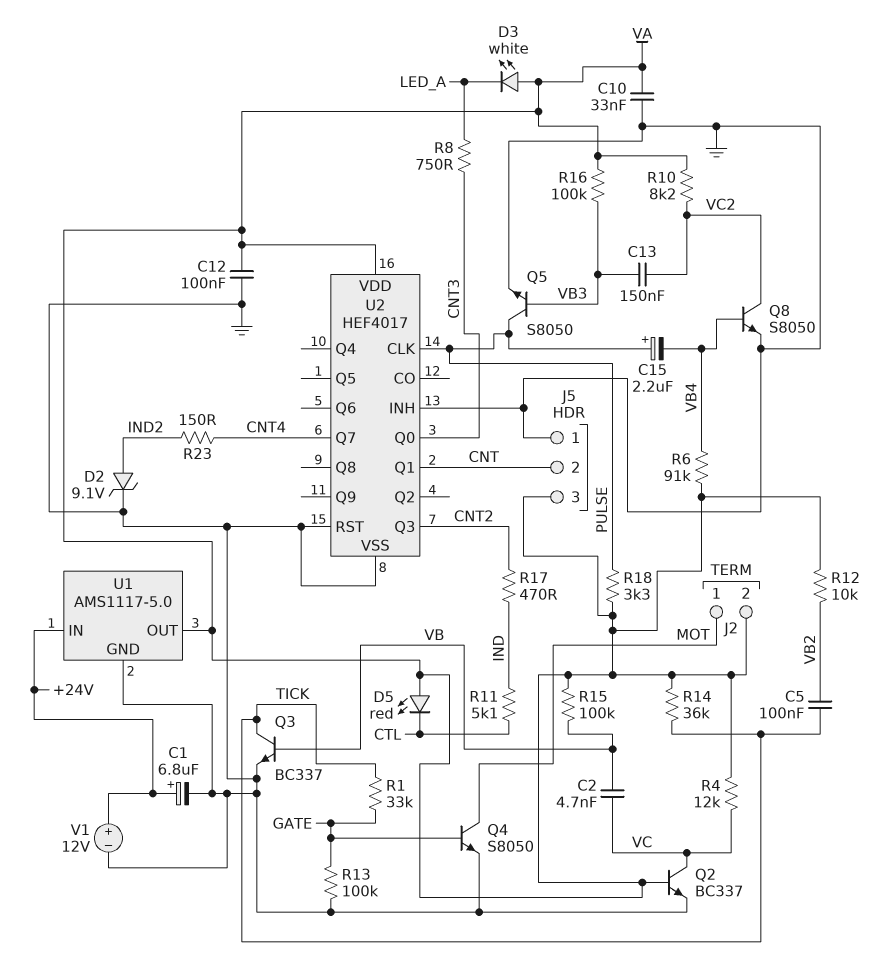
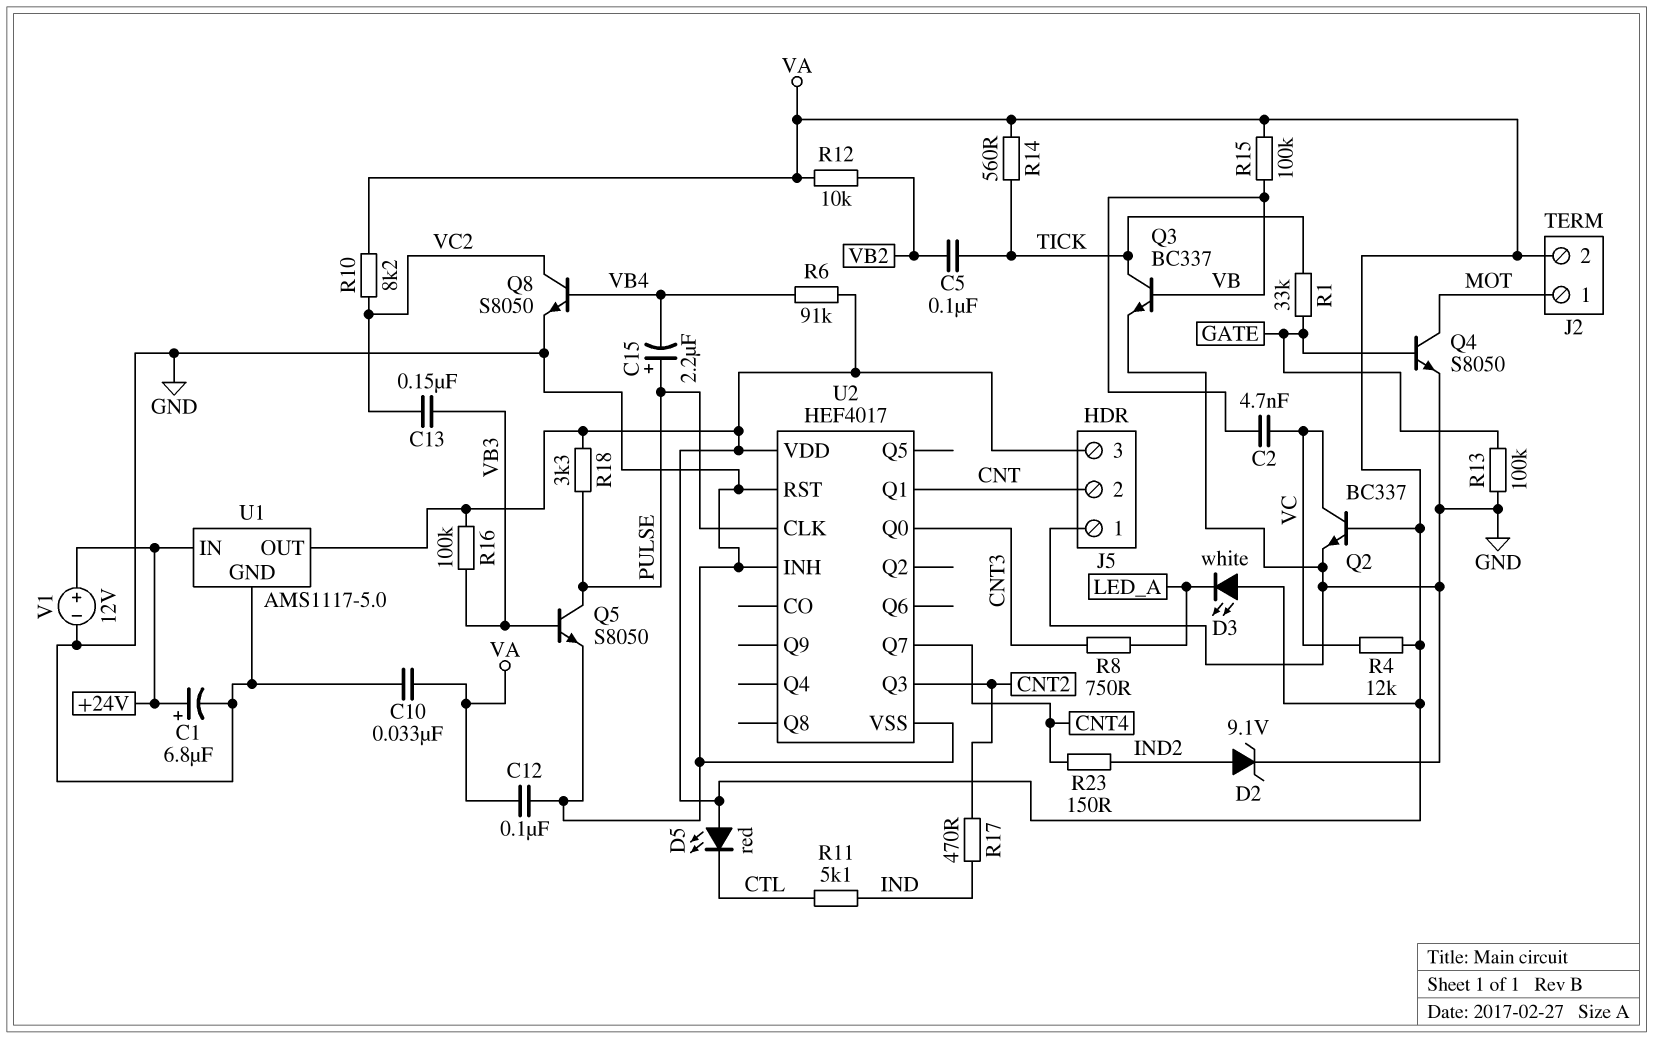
R14: 36k (TICK, VA) -> 560 (TICK, VA)

